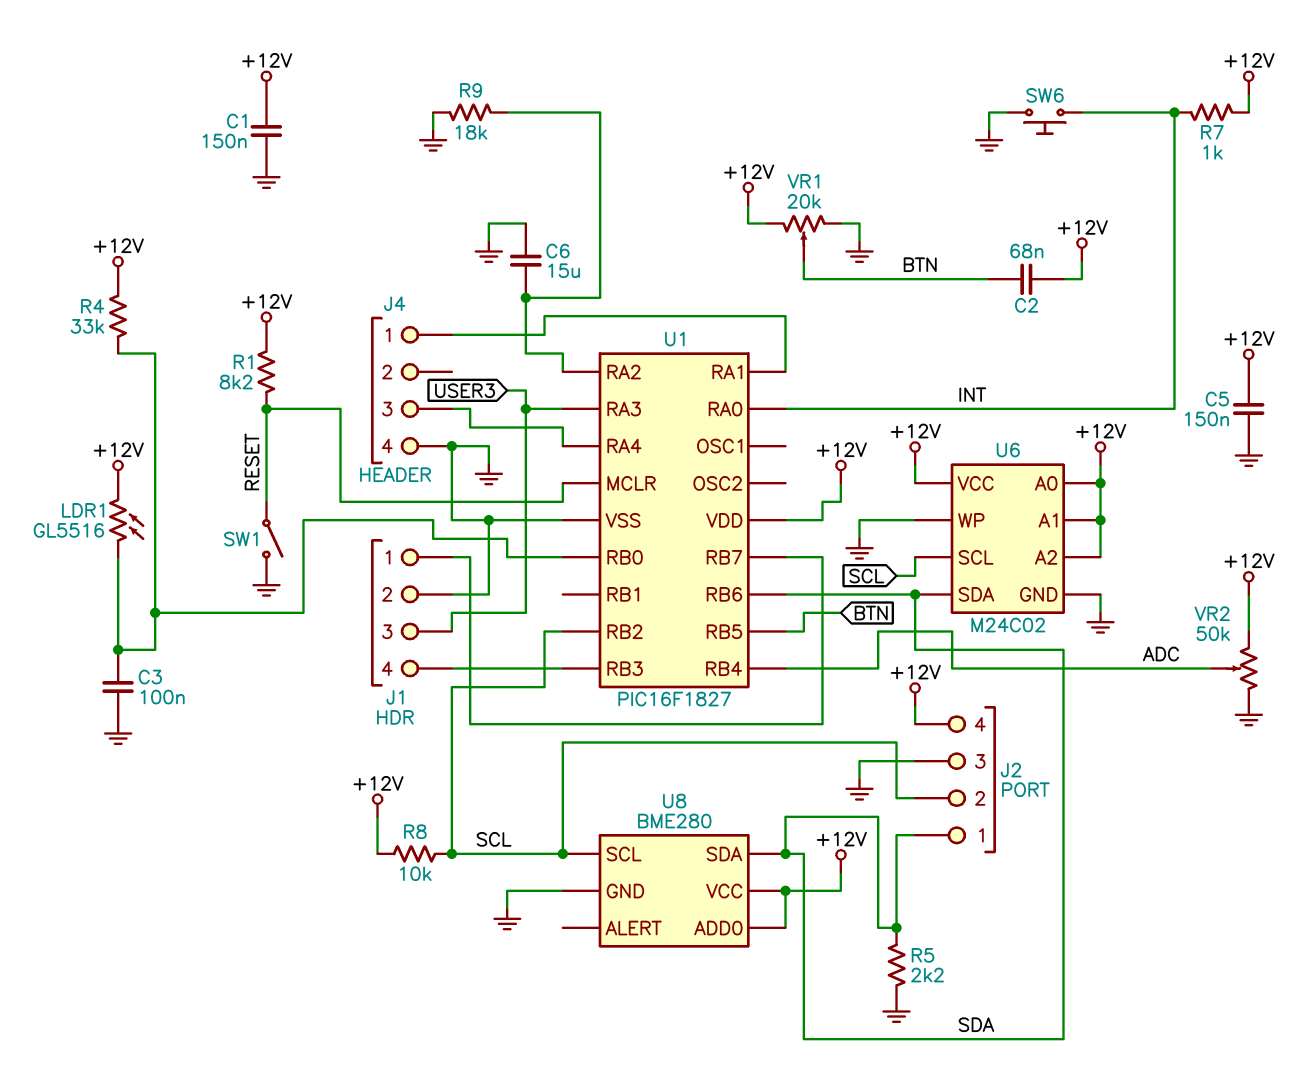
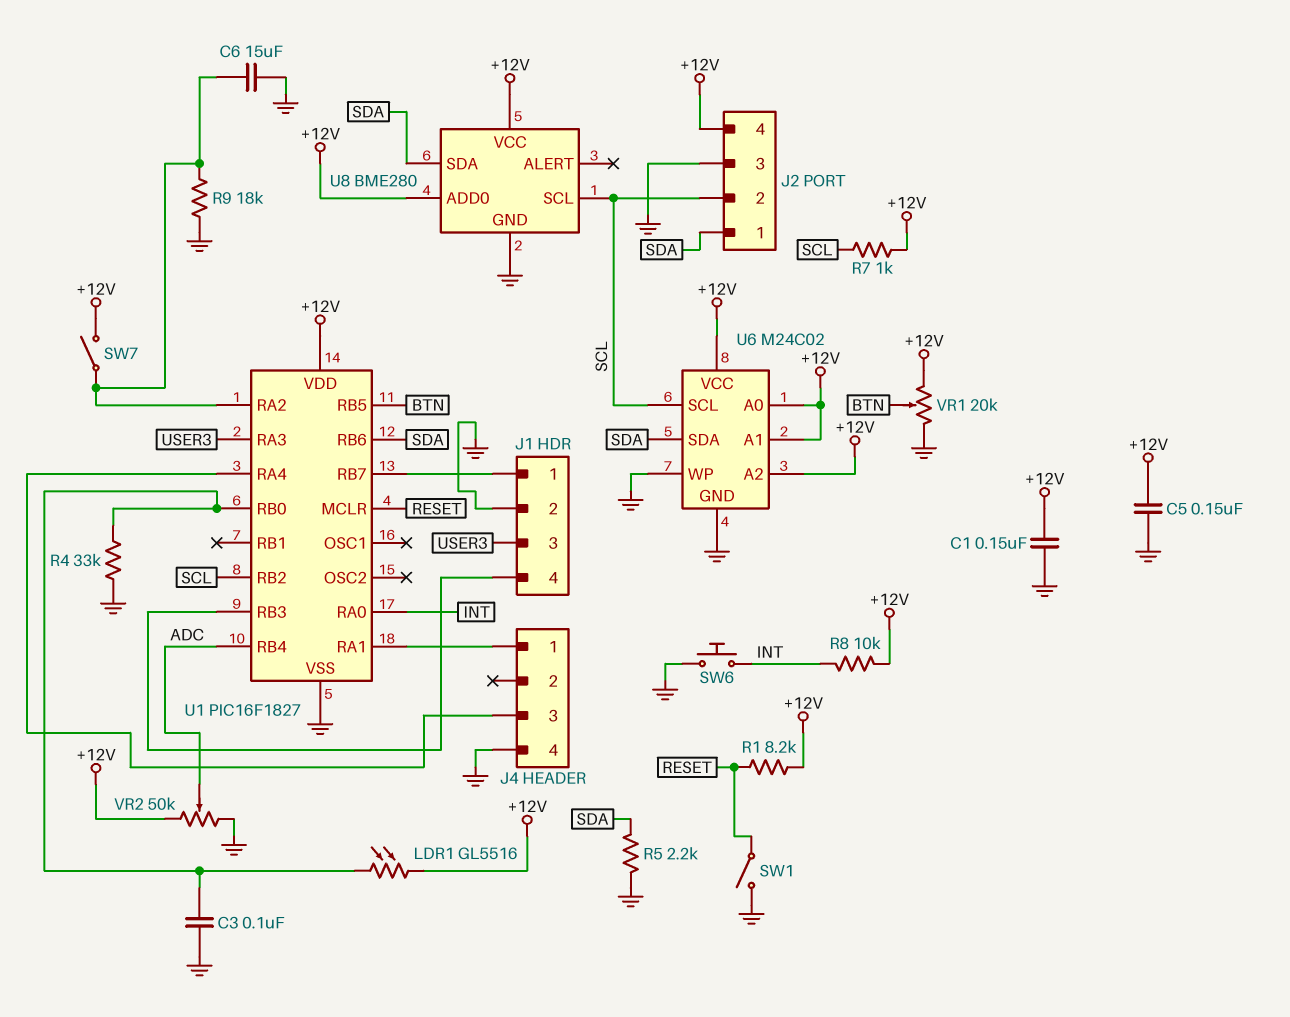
C2: 68nF (+12V, BTN) -> none
R4: 33k (+12V, U1/RB0) -> 33k (GND, U1/RB0)
R7: 1k (+12V, INT) -> 1k (+12V, SCL)
R8: 10k (+12V, SCL) -> 10k (+12V, INT)
SW7: none -> switch (+12V, U1/RA2)

